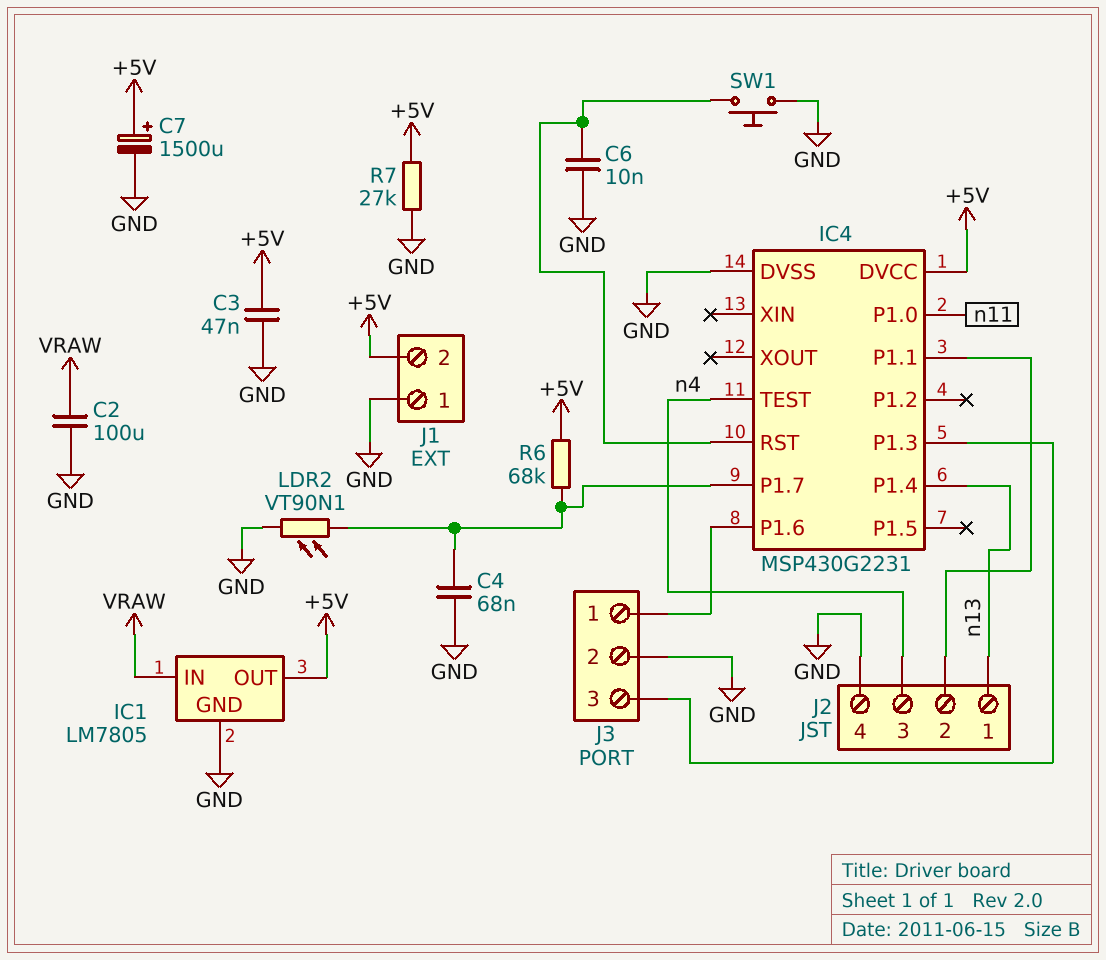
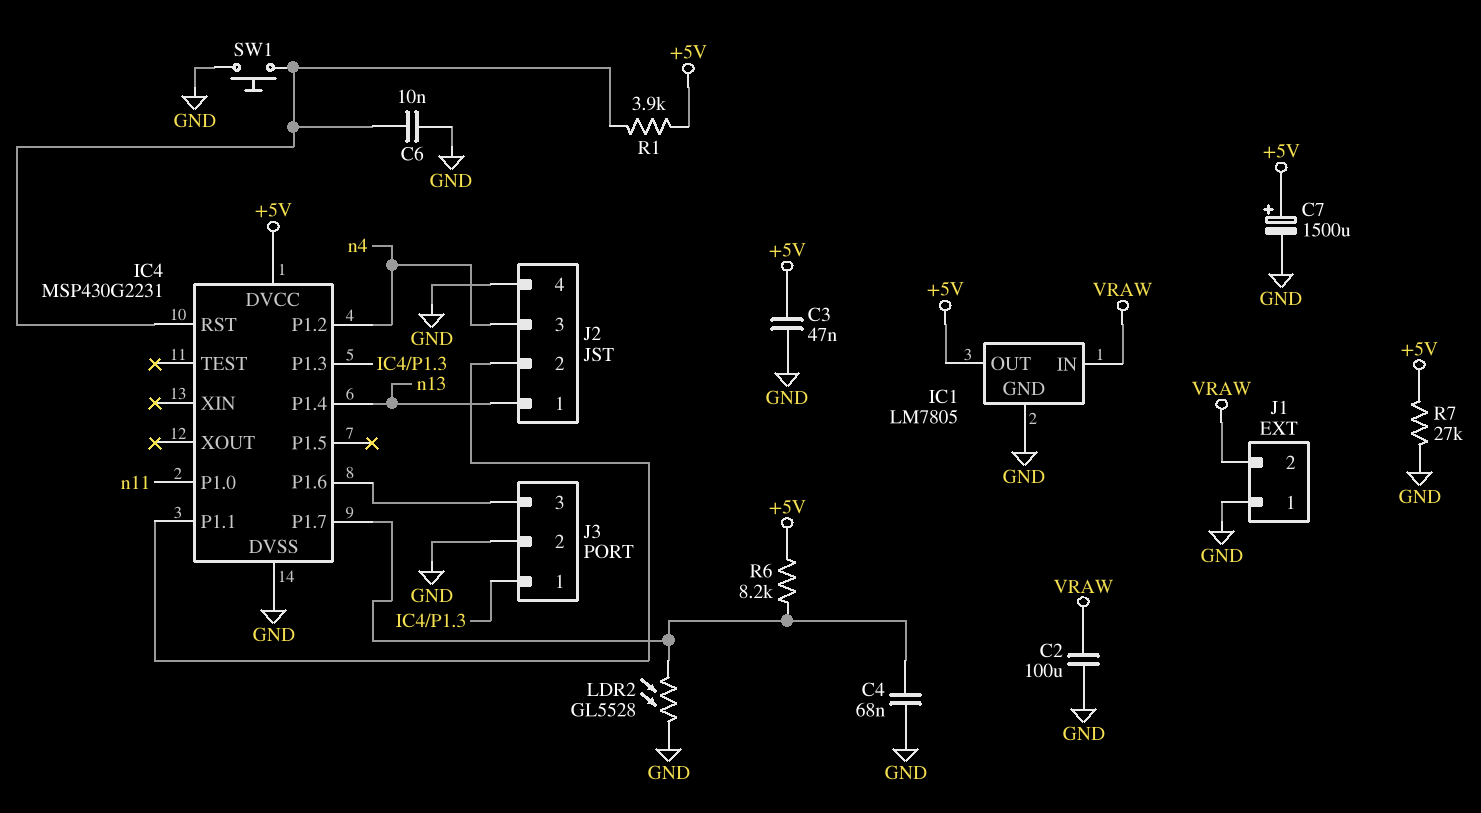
IC4 pin P1.2: none -> n4
IC4 pin TEST: n4 -> none
J1 pin 2: +5V -> VRAW
J3 pin 1: IC4/P1.6 -> IC4/P1.3
J3 pin 3: IC4/P1.3 -> IC4/P1.6
LDR2: VT90N1 (GND, IC4/P1.7) -> GL5528 (GND, IC4/P1.7)
R1: none -> 3.9k (+5V, IC4/RST)
R6: 68k (+5V, IC4/P1.7) -> 8.2k (+5V, IC4/P1.7)

